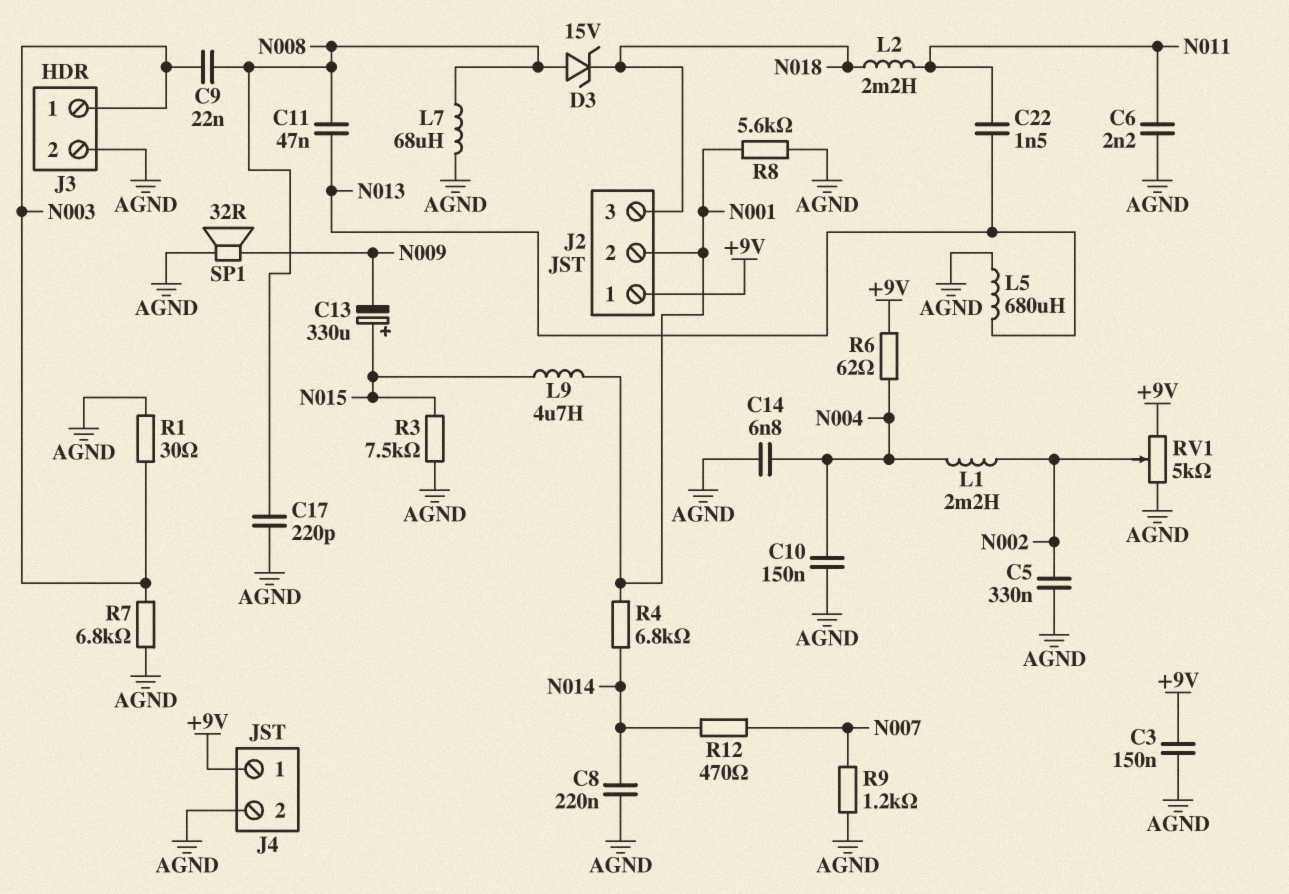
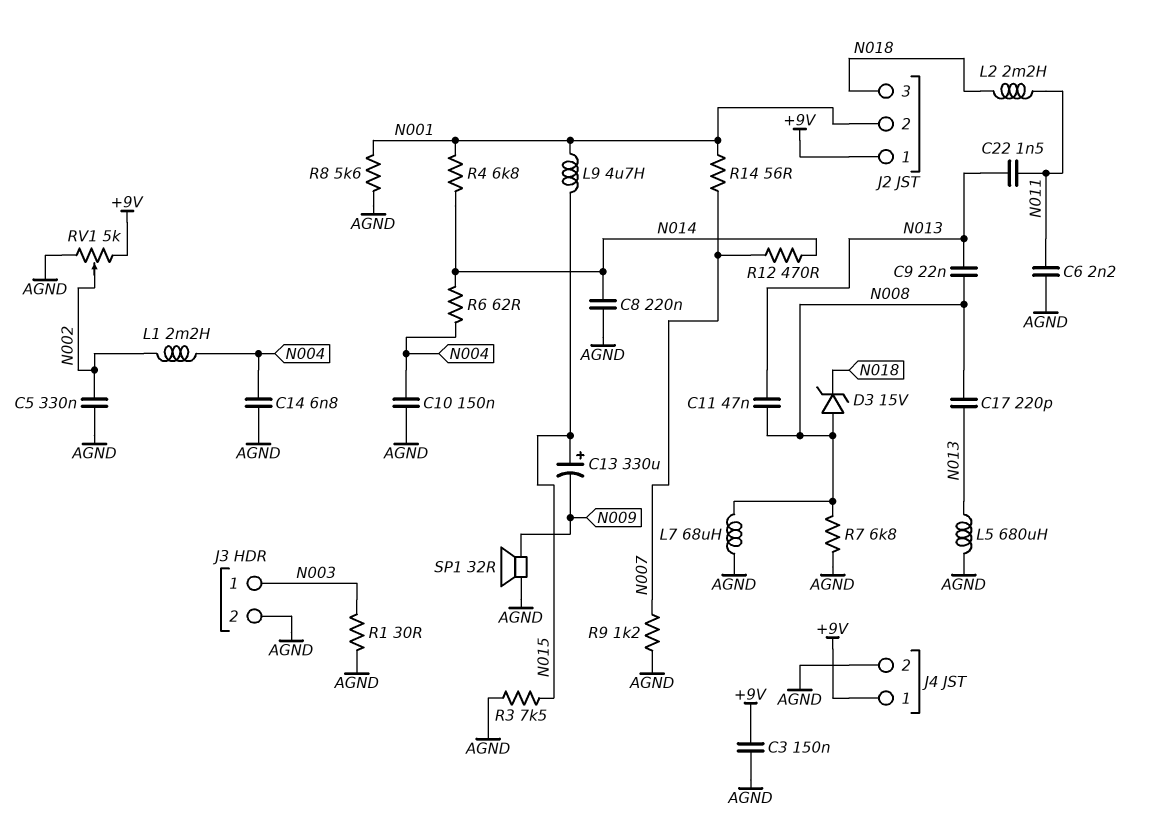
C9: 22nF (N003, N008) -> 22nF (N008, N013)
C17: 220pF (AGND, N008) -> 220pF (N008, N013)
R6: 62 (+9V, N004) -> 62 (N004, N014)
R7: 6.8k (AGND, N003) -> 6.8k (AGND, N008)
R14: none -> 56 (N001, N007)

